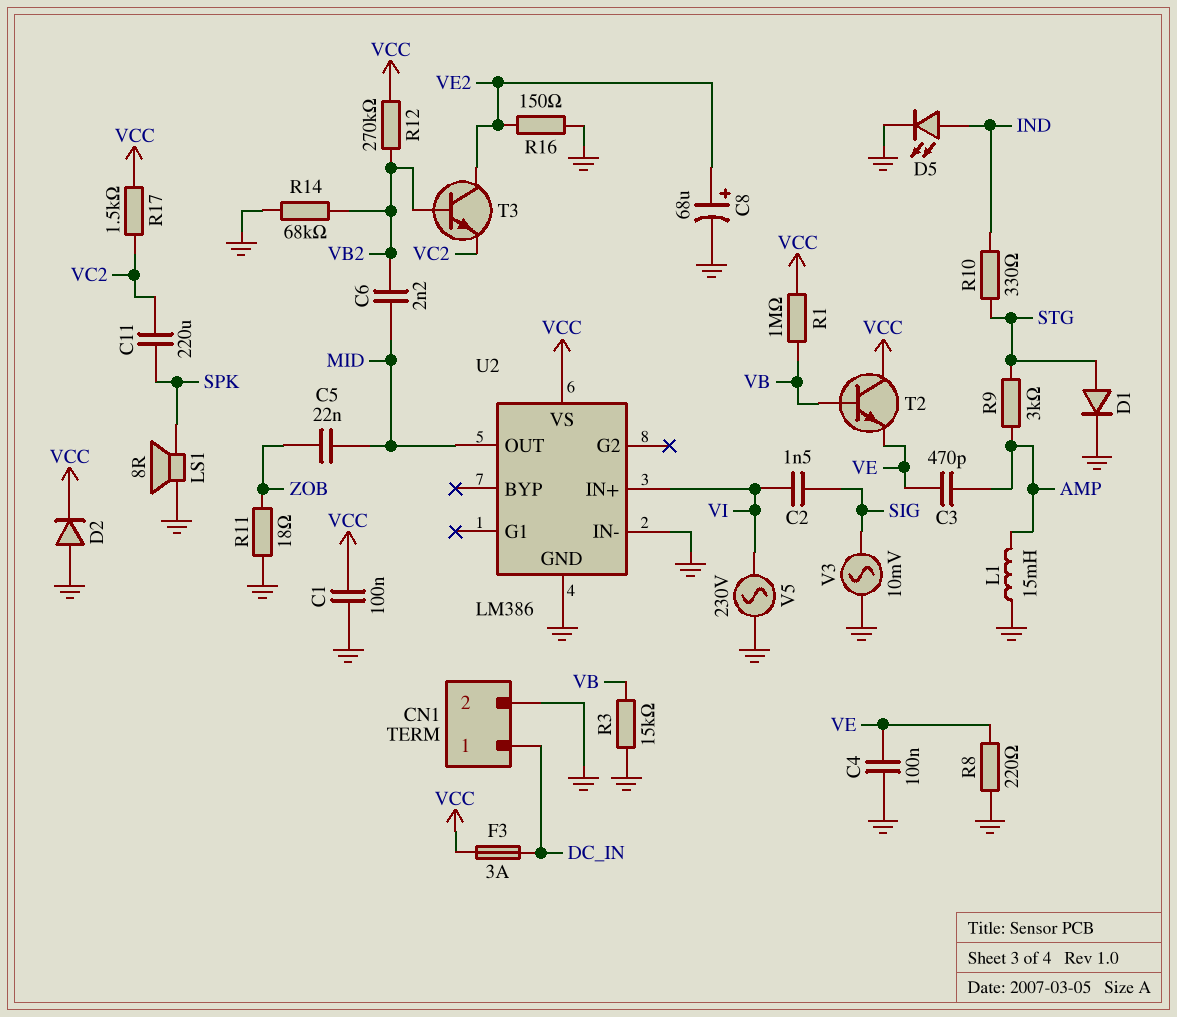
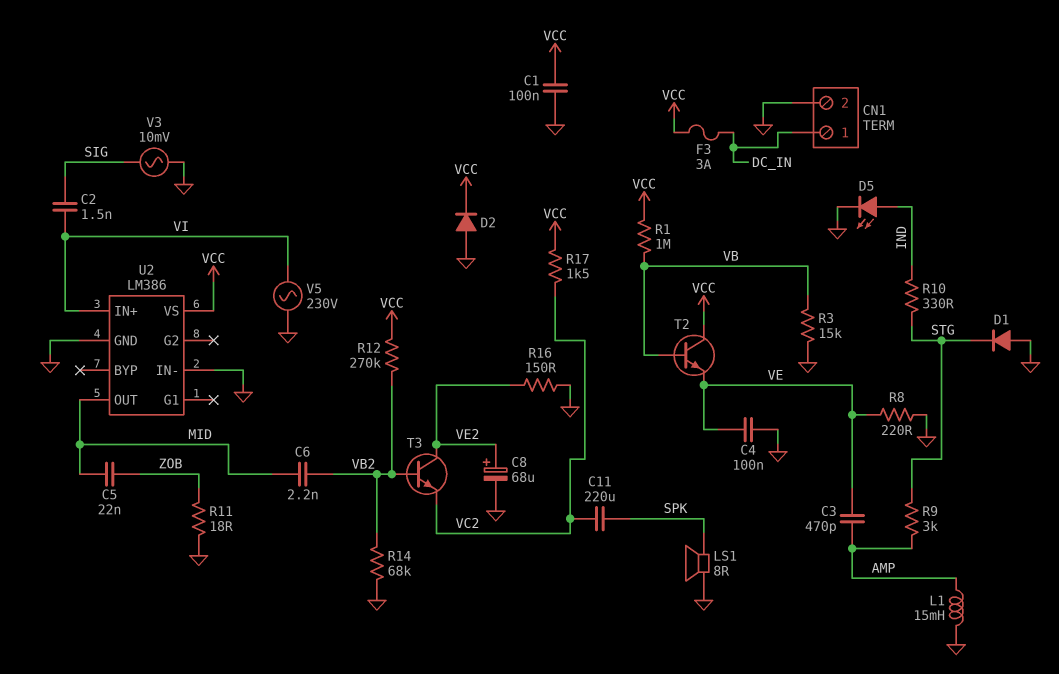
D1: diode (A STG, K GND) -> diode (A GND, K STG)

